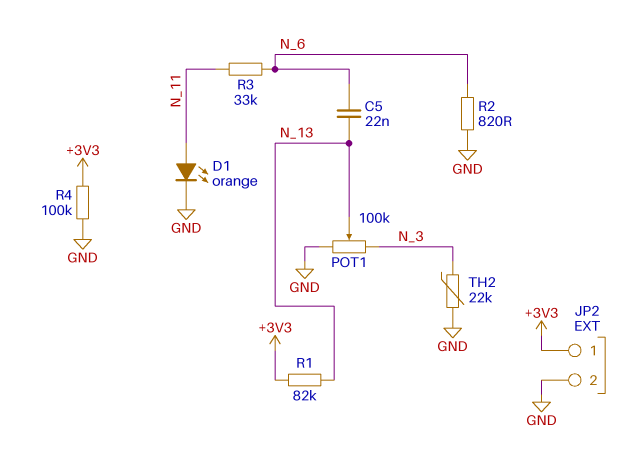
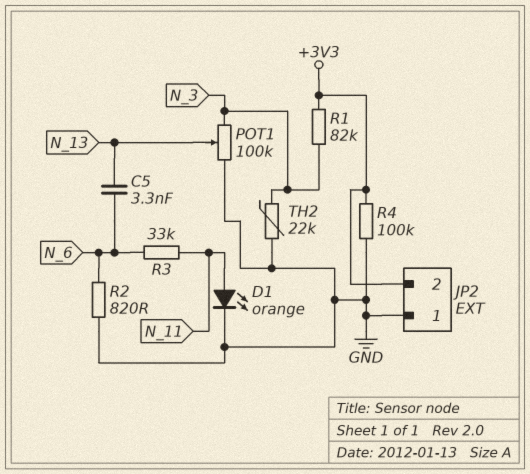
C5: 22nF (N_6, N_13) -> 3.3nF (N_6, N_13)
JP2 pin 1: +3V3 -> GND
JP2 pin 2: GND -> +3V3
R1: 82k (+3V3, N_13) -> 82k (+3V3, N_3)

